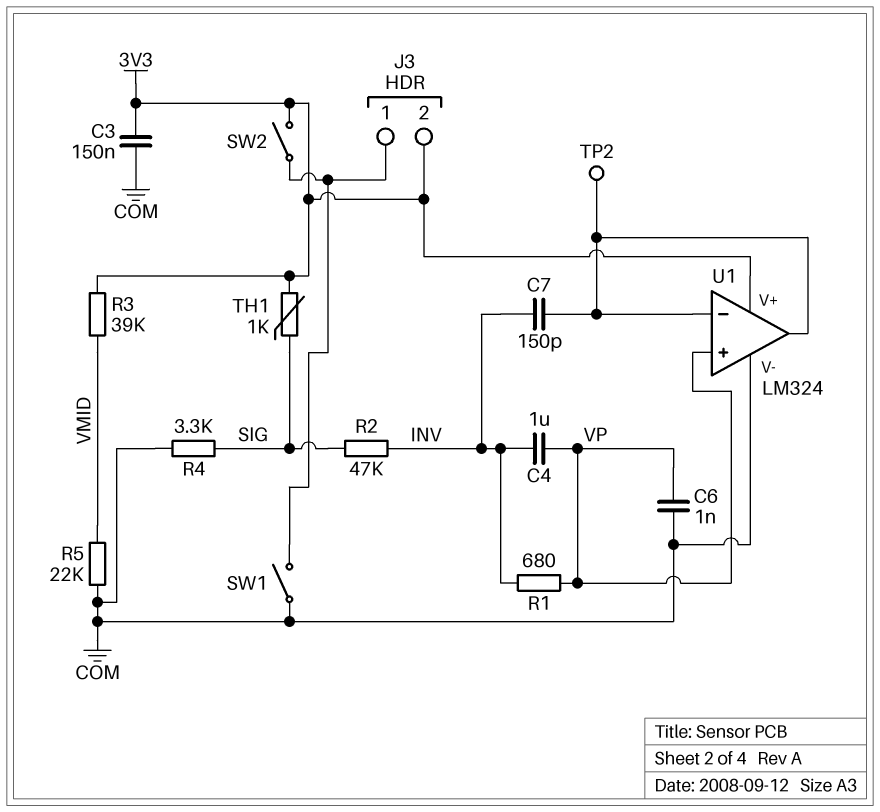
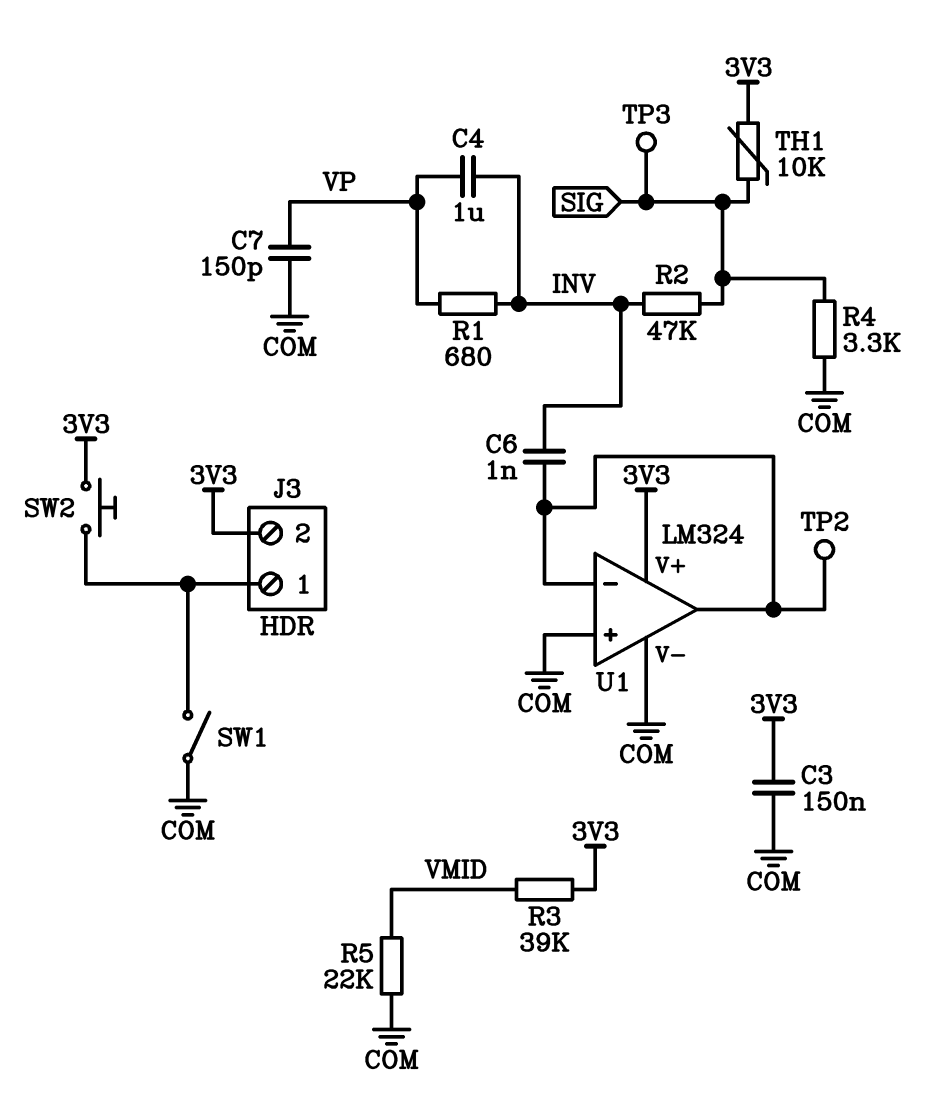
C6: 1nF (COM, VP) -> 1nF (INV, U1/in-)
C7: 150pF (INV, U1/in-) -> 150pF (COM, VP)
SW2: switch (3V3, J3/1) -> button (3V3, J3/1)
TH1: 1k (3V3, SIG) -> 10k (3V3, SIG)
TP3: none -> test point (SIG)
U1 pin in+: VP -> COM

